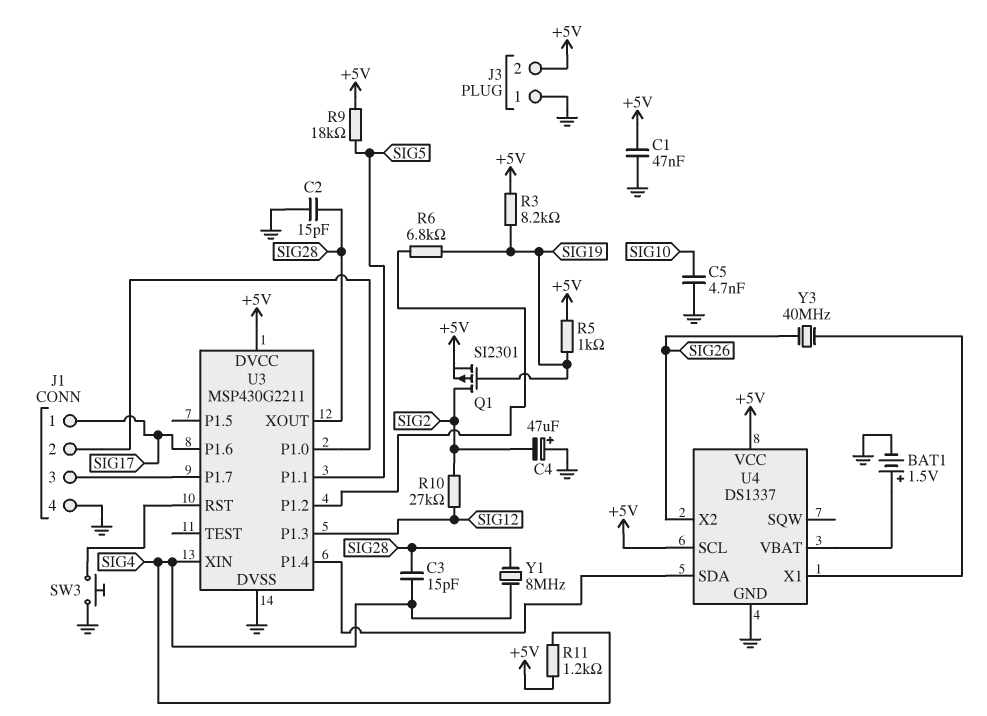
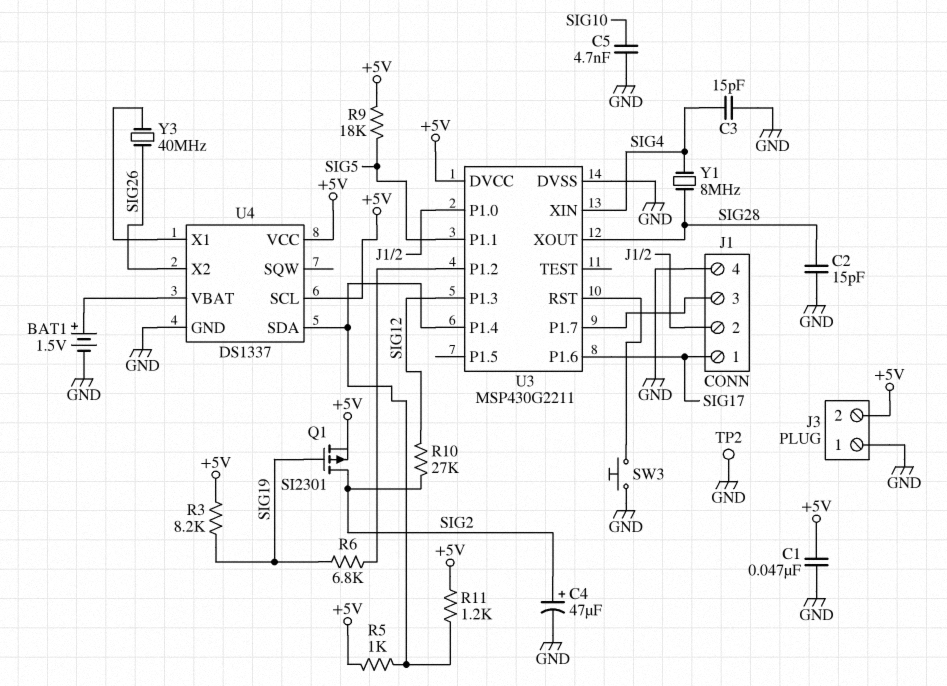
C3: 15pF (SIG4, SIG28) -> 15pF (GND, SIG4)
C4: 47uF (plus GND, minus SIG2) -> 47uF (plus SIG2, minus GND)
R5: 1k (+5V, SIG19) -> 1k (+5V, U3/P1.4)
R11: 1.2k (+5V, SIG4) -> 1.2k (+5V, U3/P1.4)
TP2: none -> test point (GND)

